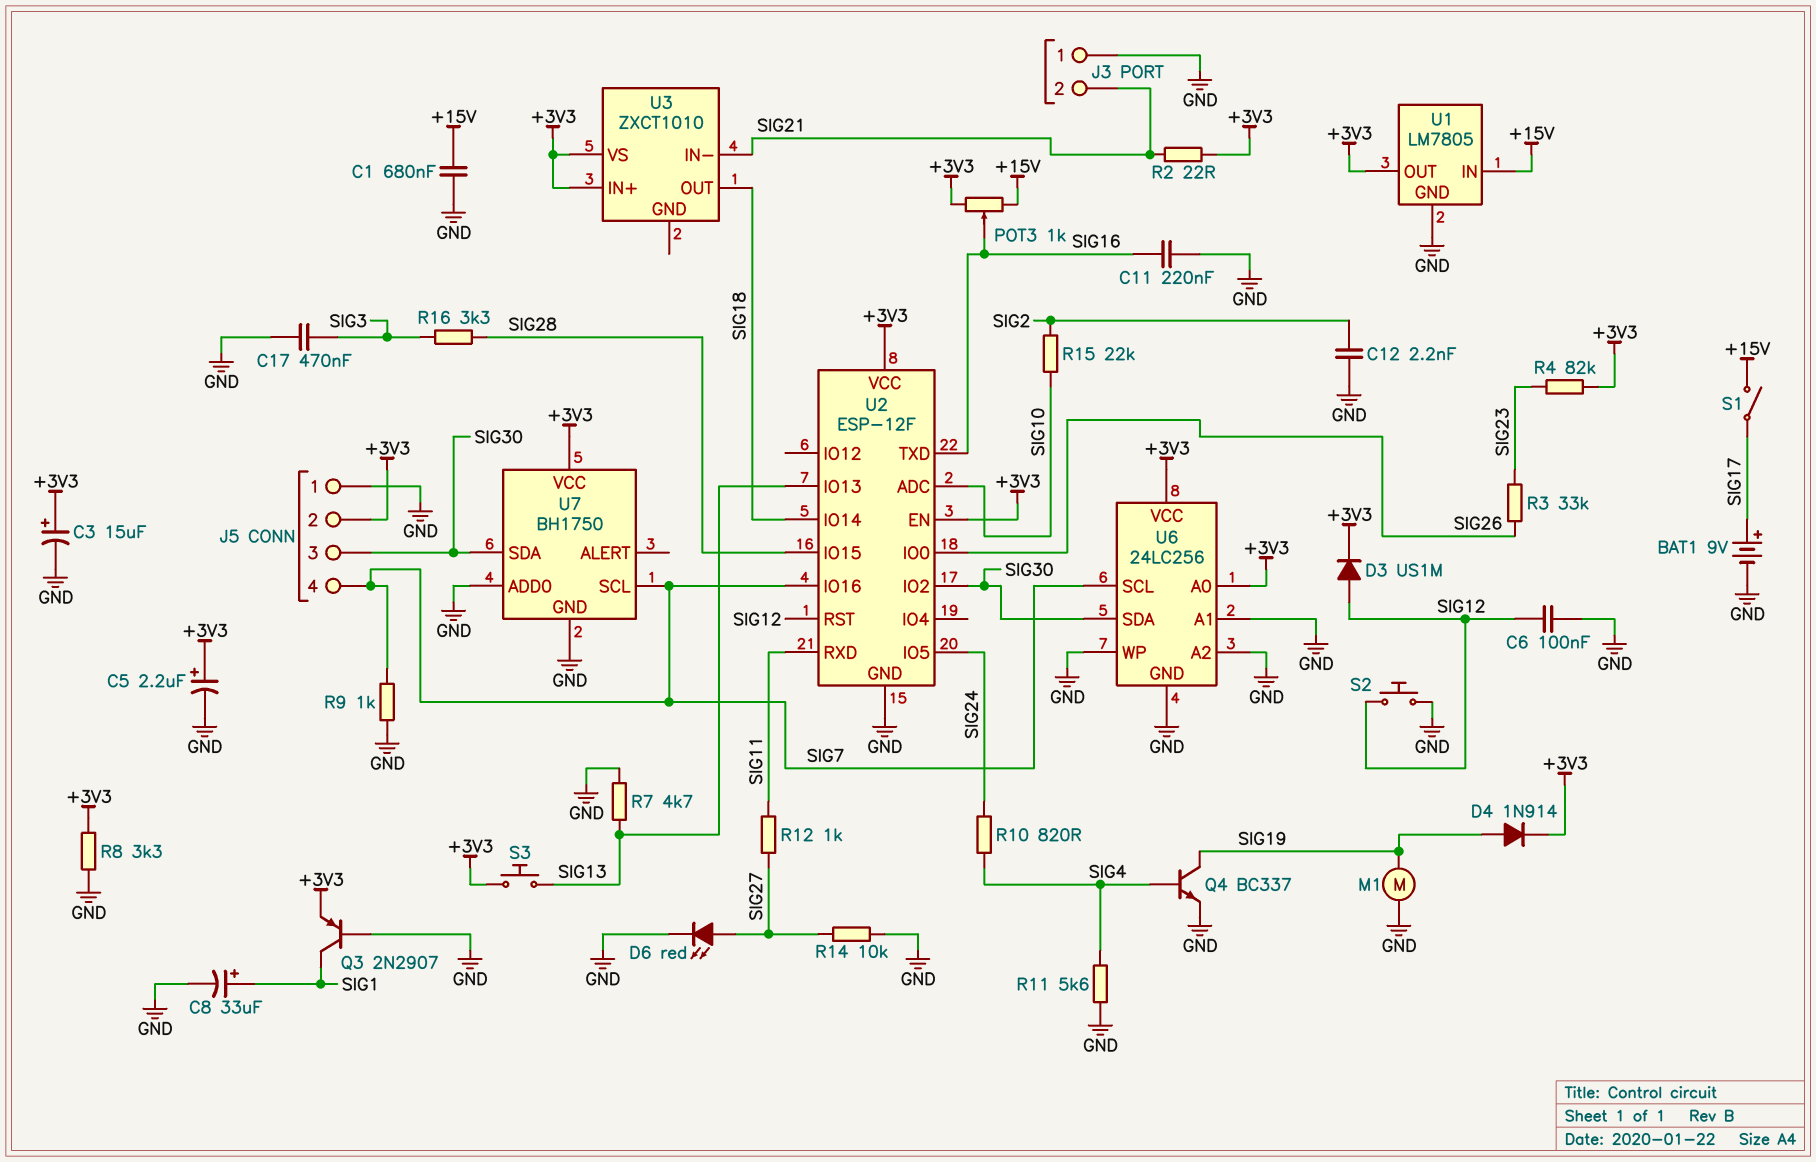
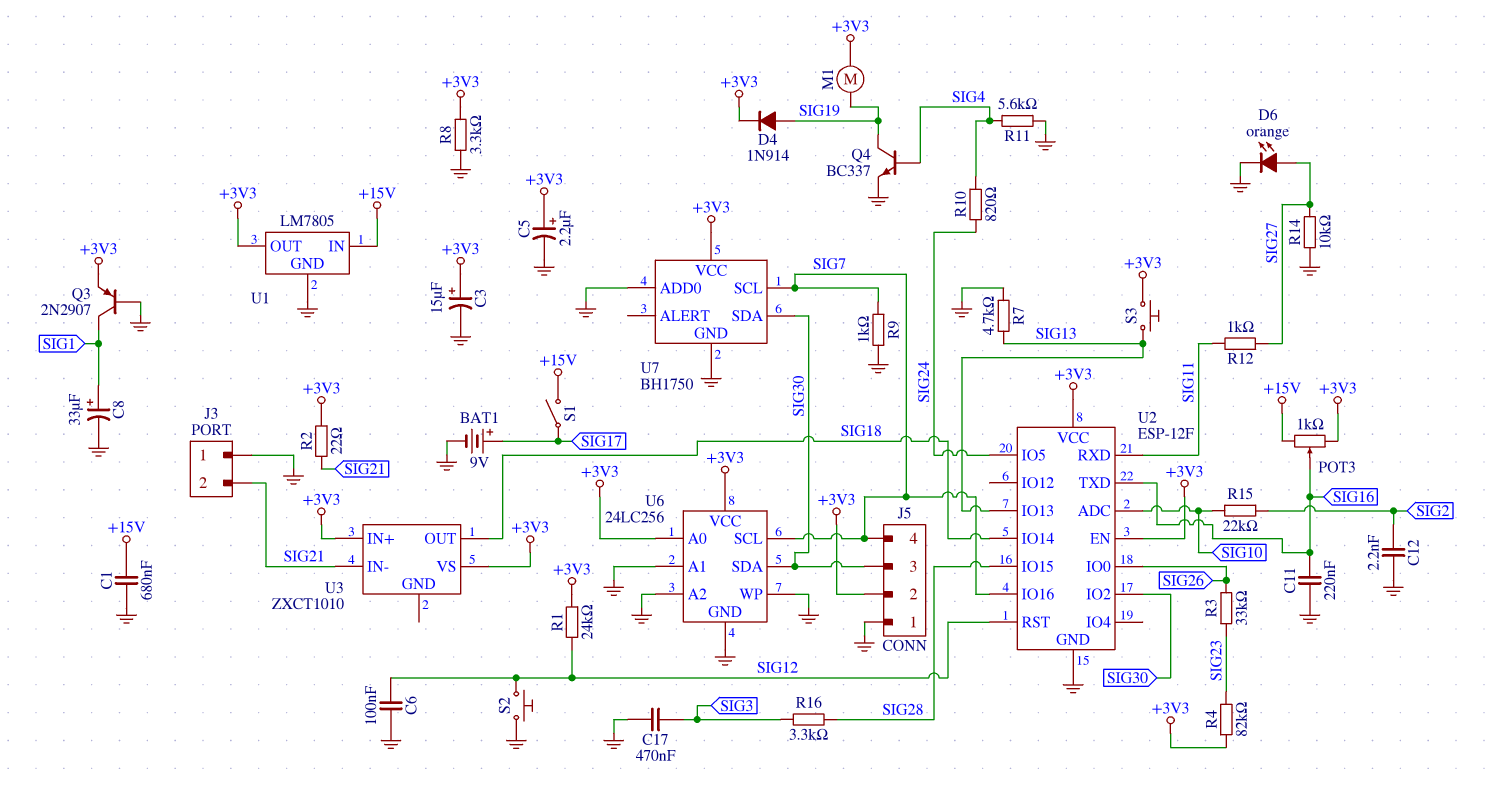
D3: diode US1M (A SIG12, K +3V3) -> none
D6: LED red (A SIG27, K GND) -> LED orange (A SIG27, K GND)
M1: motor (GND, SIG19) -> motor (+3V3, SIG19)
R1: none -> 24k (+3V3, SIG12)

